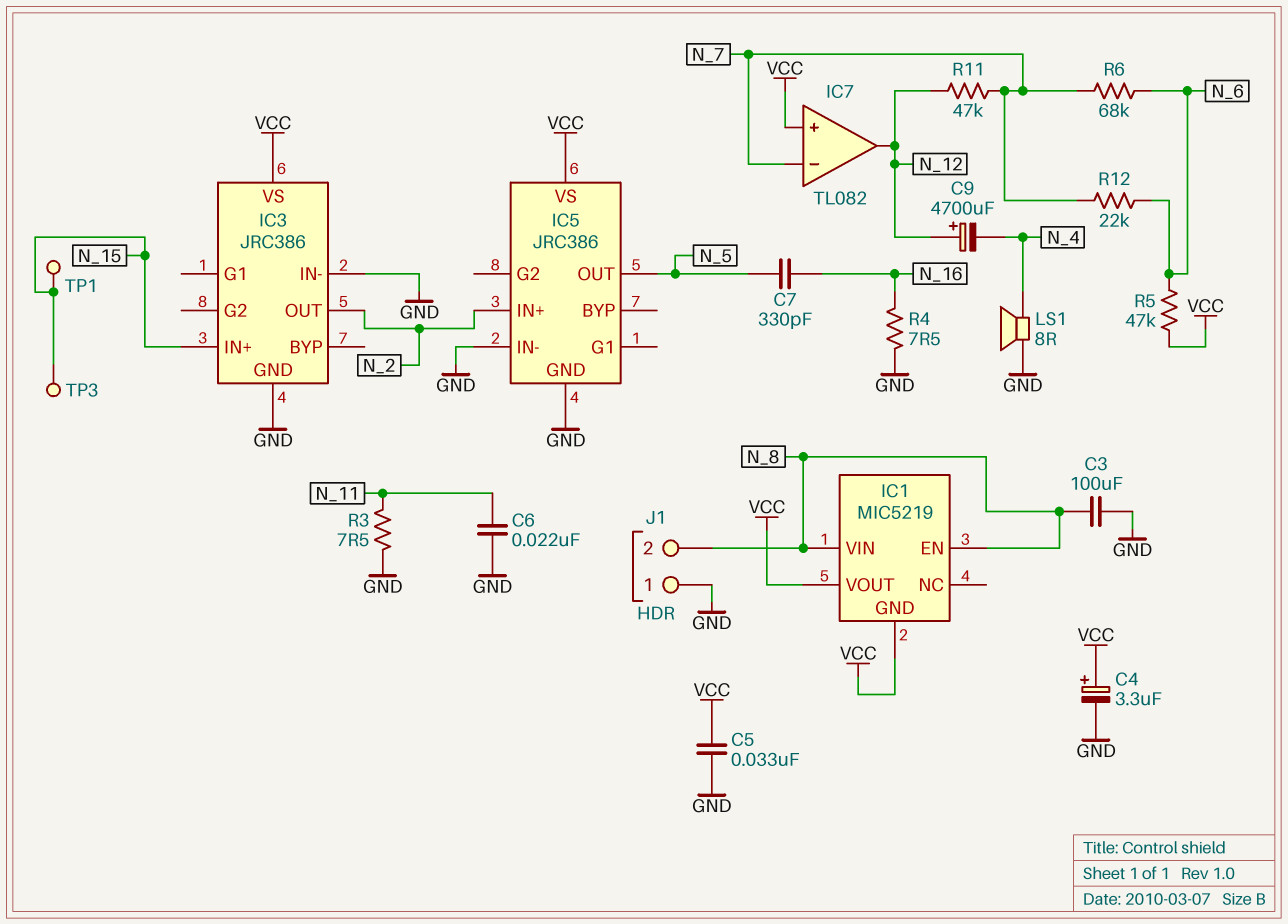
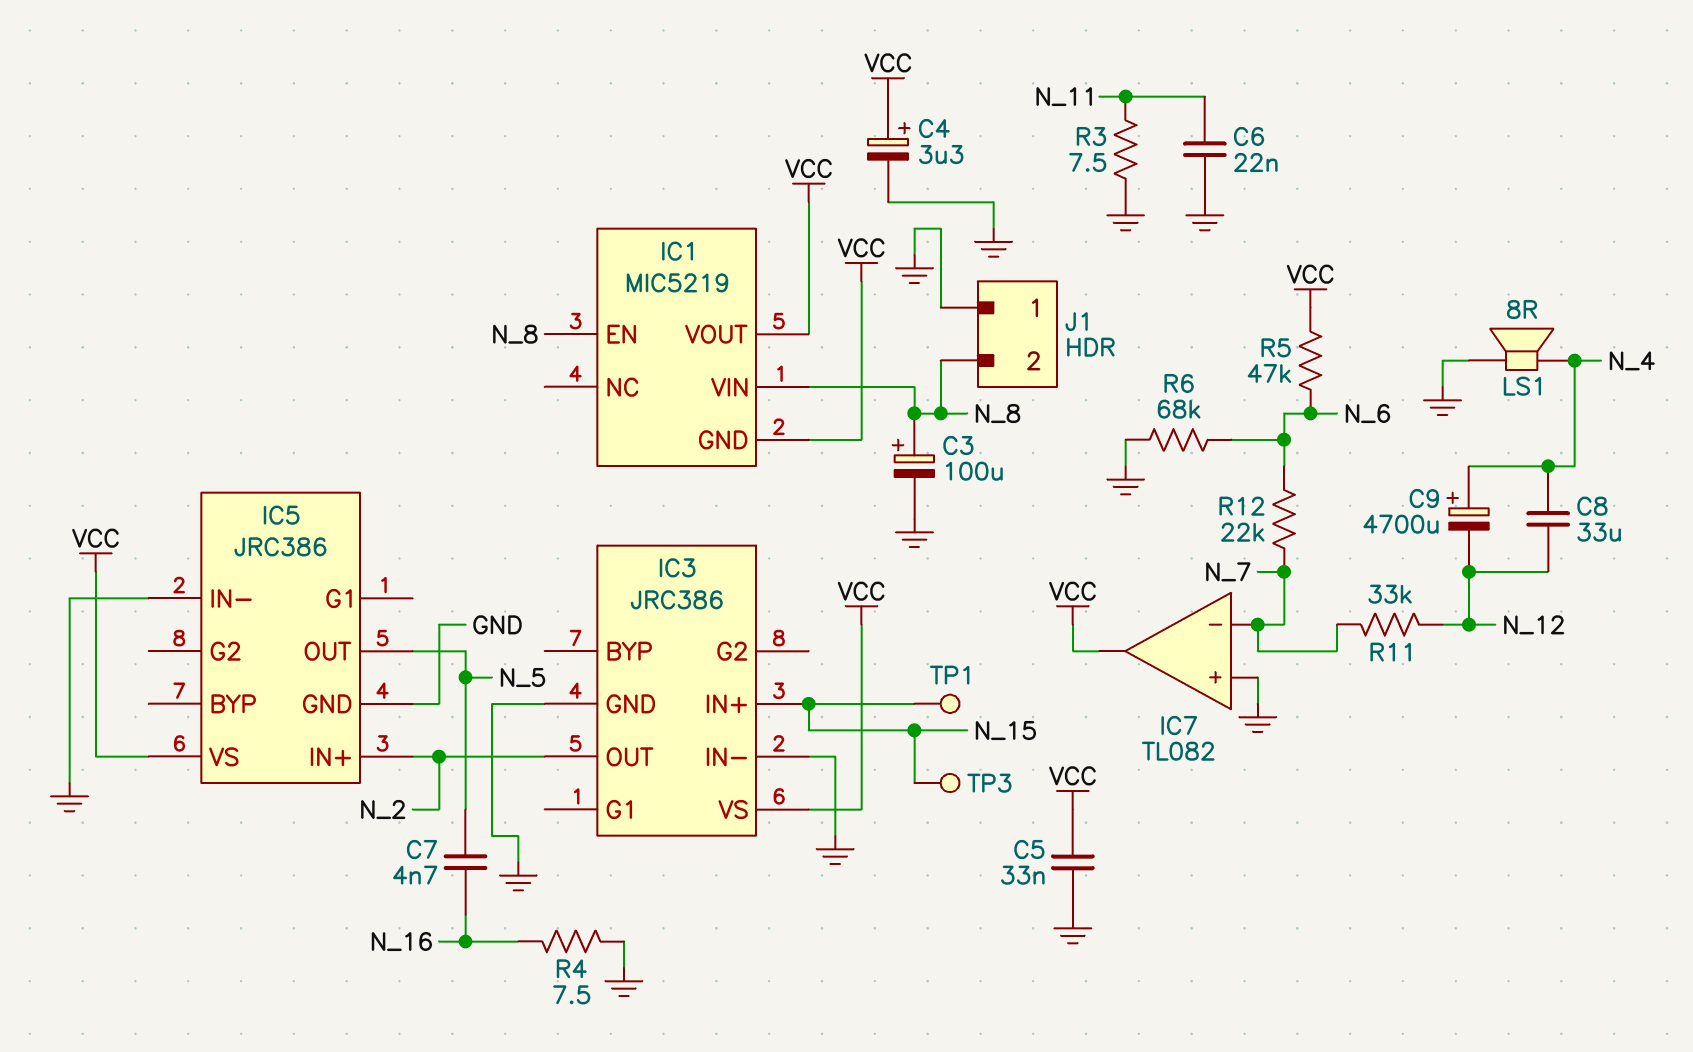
C3: 100uF (GND, N_8) -> 100uF (plus N_8, minus GND)
C7: 330pF (N_5, N_16) -> 4.7nF (N_5, N_16)
C8: none -> 33uF (N_4, N_12)
C9: 4700uF (plus N_12, minus N_4) -> 4700uF (plus N_4, minus N_12)
IC7 pin in+: VCC -> GND
IC7 pin out: N_12 -> VCC
R6: 68k (N_6, N_7) -> 68k (GND, N_6)
R11: 47k (N_7, N_12) -> 33k (N_7, N_12)

